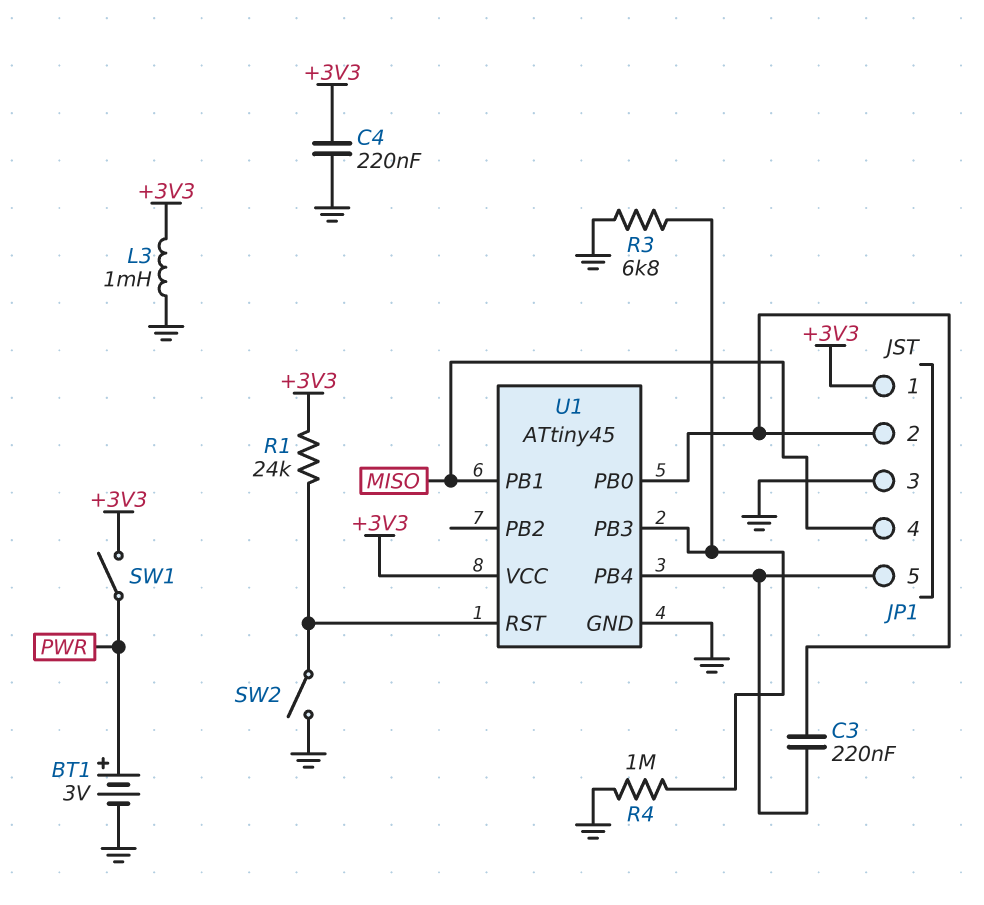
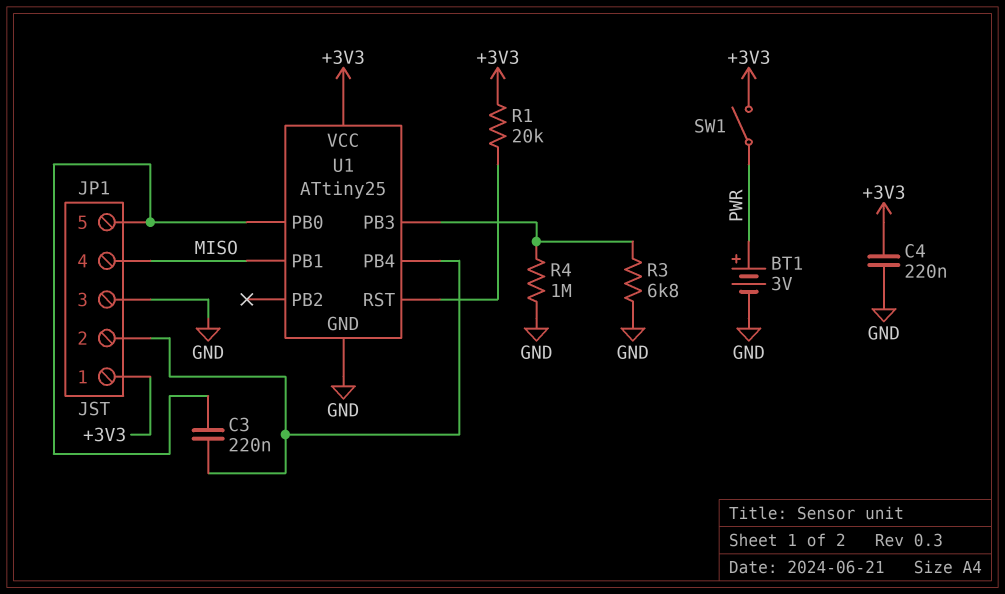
L3: 1mH (+3V3, GND) -> none
R1: 24k (+3V3, U1/RST) -> 20k (+3V3, U1/RST)
SW2: switch (GND, U1/RST) -> none
U1: ATtiny45 -> ATtiny25
U1 pin PB0: JP1/2 -> JP1/5
U1 pin PB4: JP1/5 -> JP1/2

